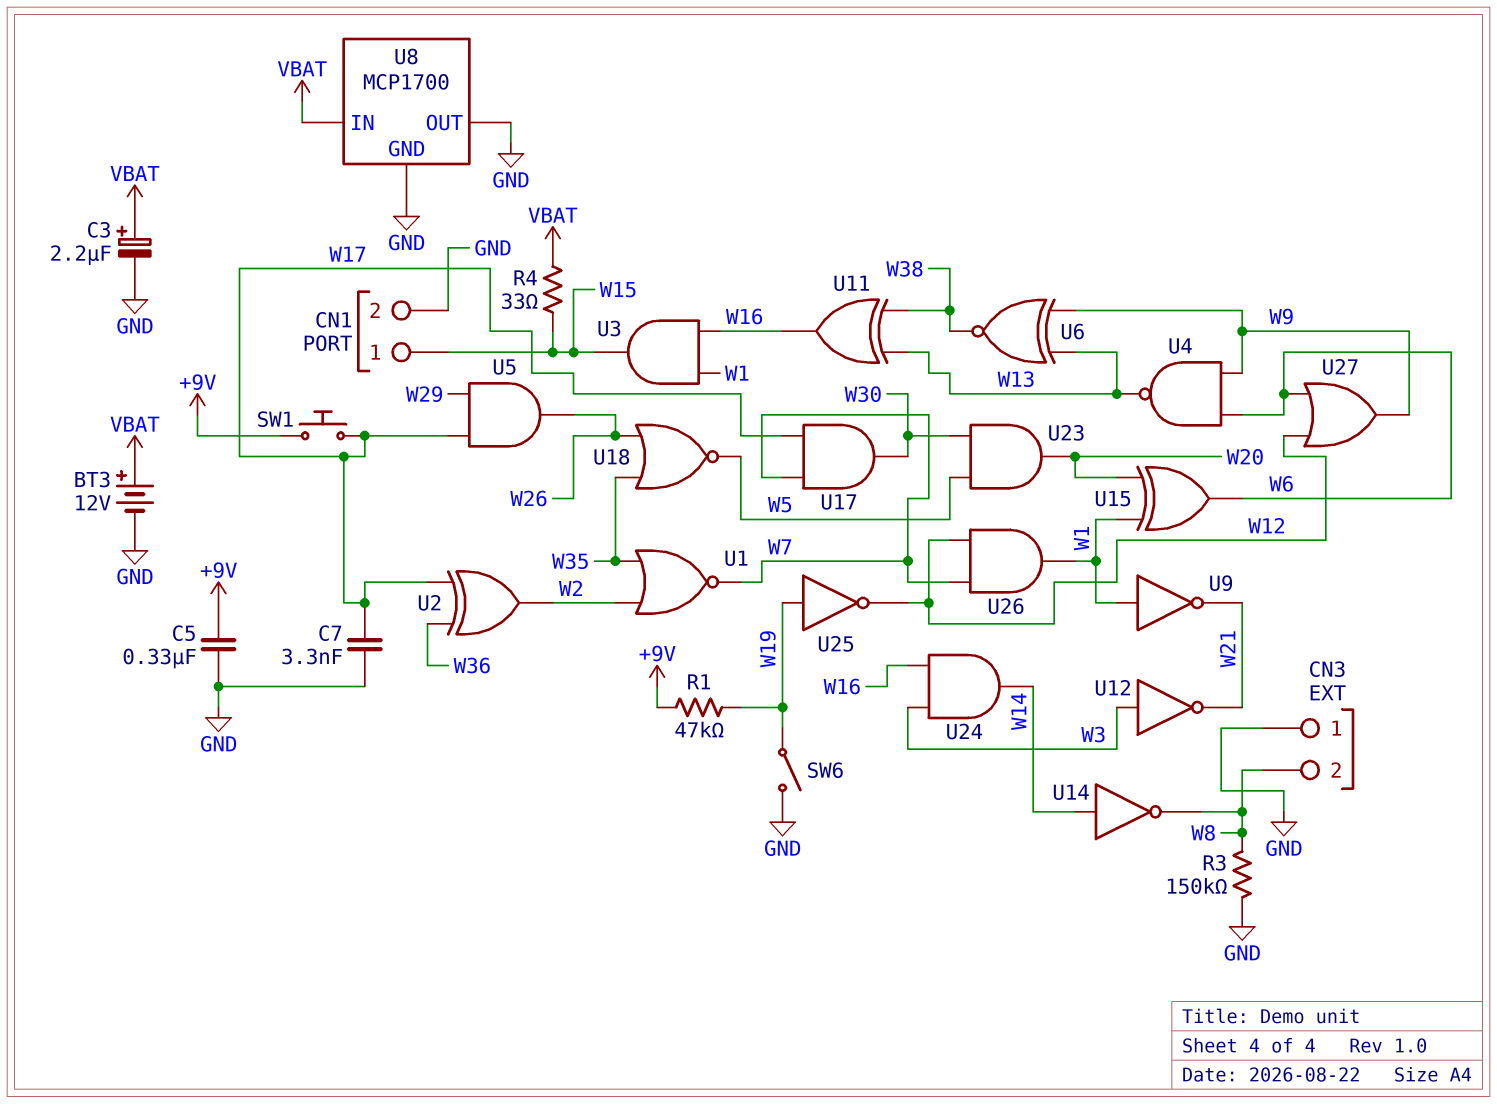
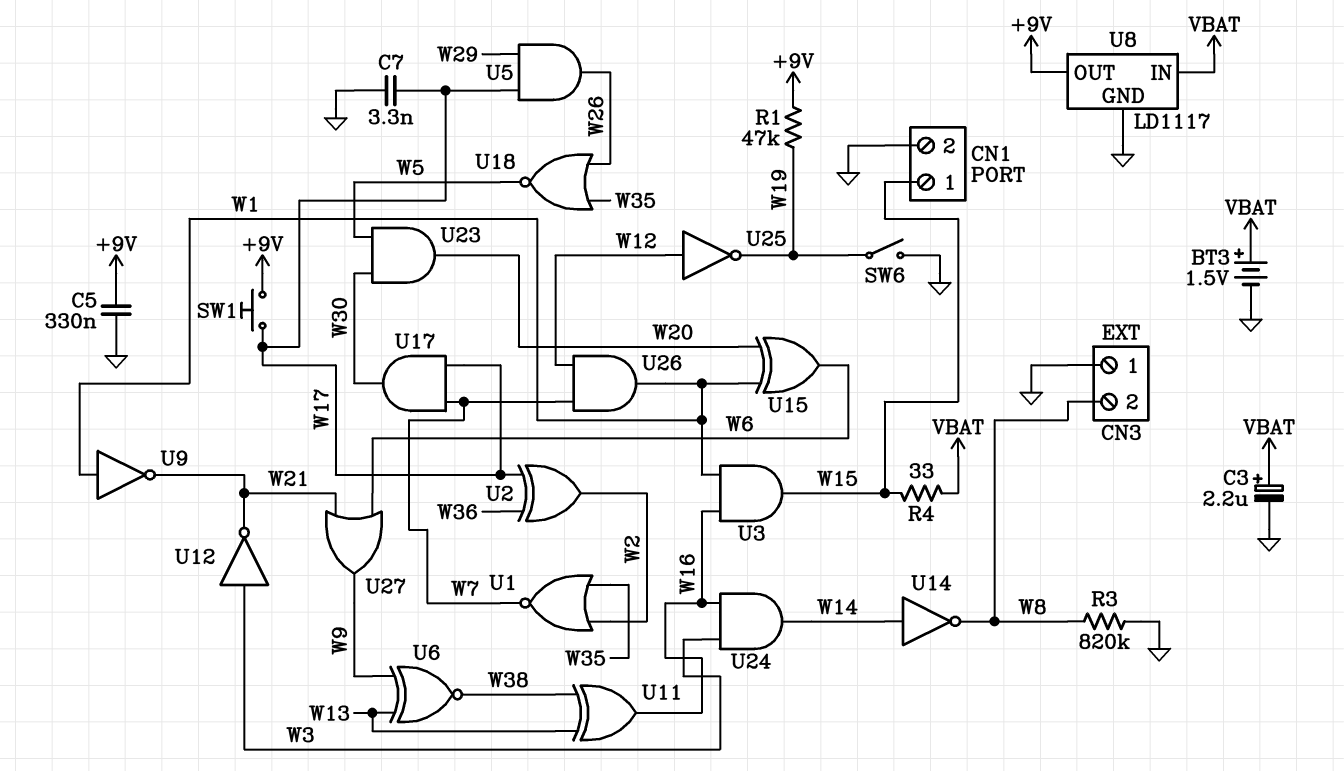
BT3: 12V (plus VBAT, minus GND) -> 1.5V (plus VBAT, minus GND)
R3: 150k (GND, W8) -> 820k (GND, W8)
U4: NAND (in W6, in W9, out W13) -> none
U8: MCP1700 -> LD1117
U8 pin OUT: GND -> +9V
U25: NOT (in W19, out W12) -> NOT (in W12, out W19)
U27: OR (in W6, in W12, out W9) -> OR (in W6, in W21, out W9)

